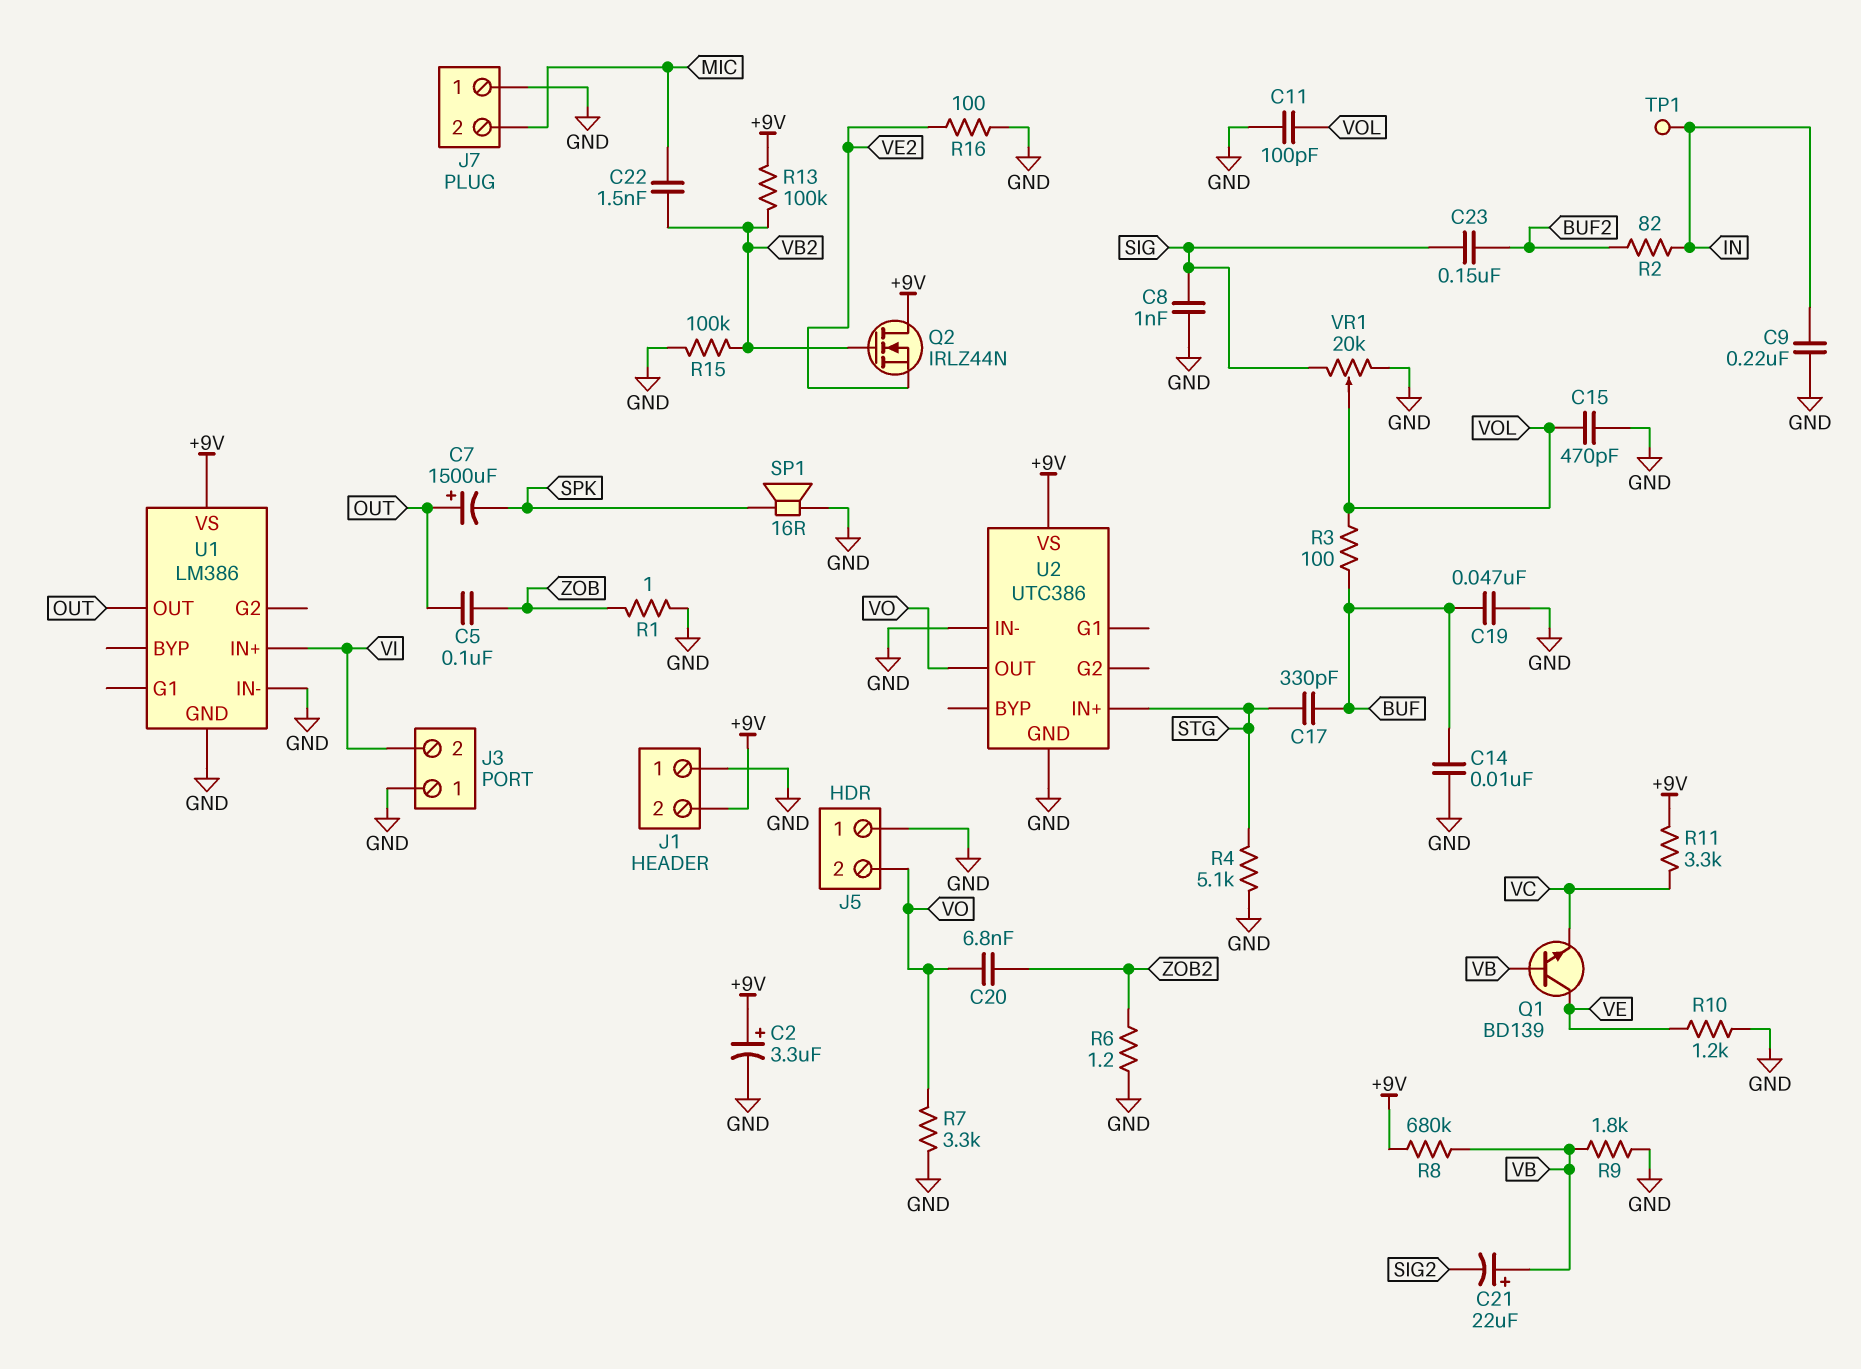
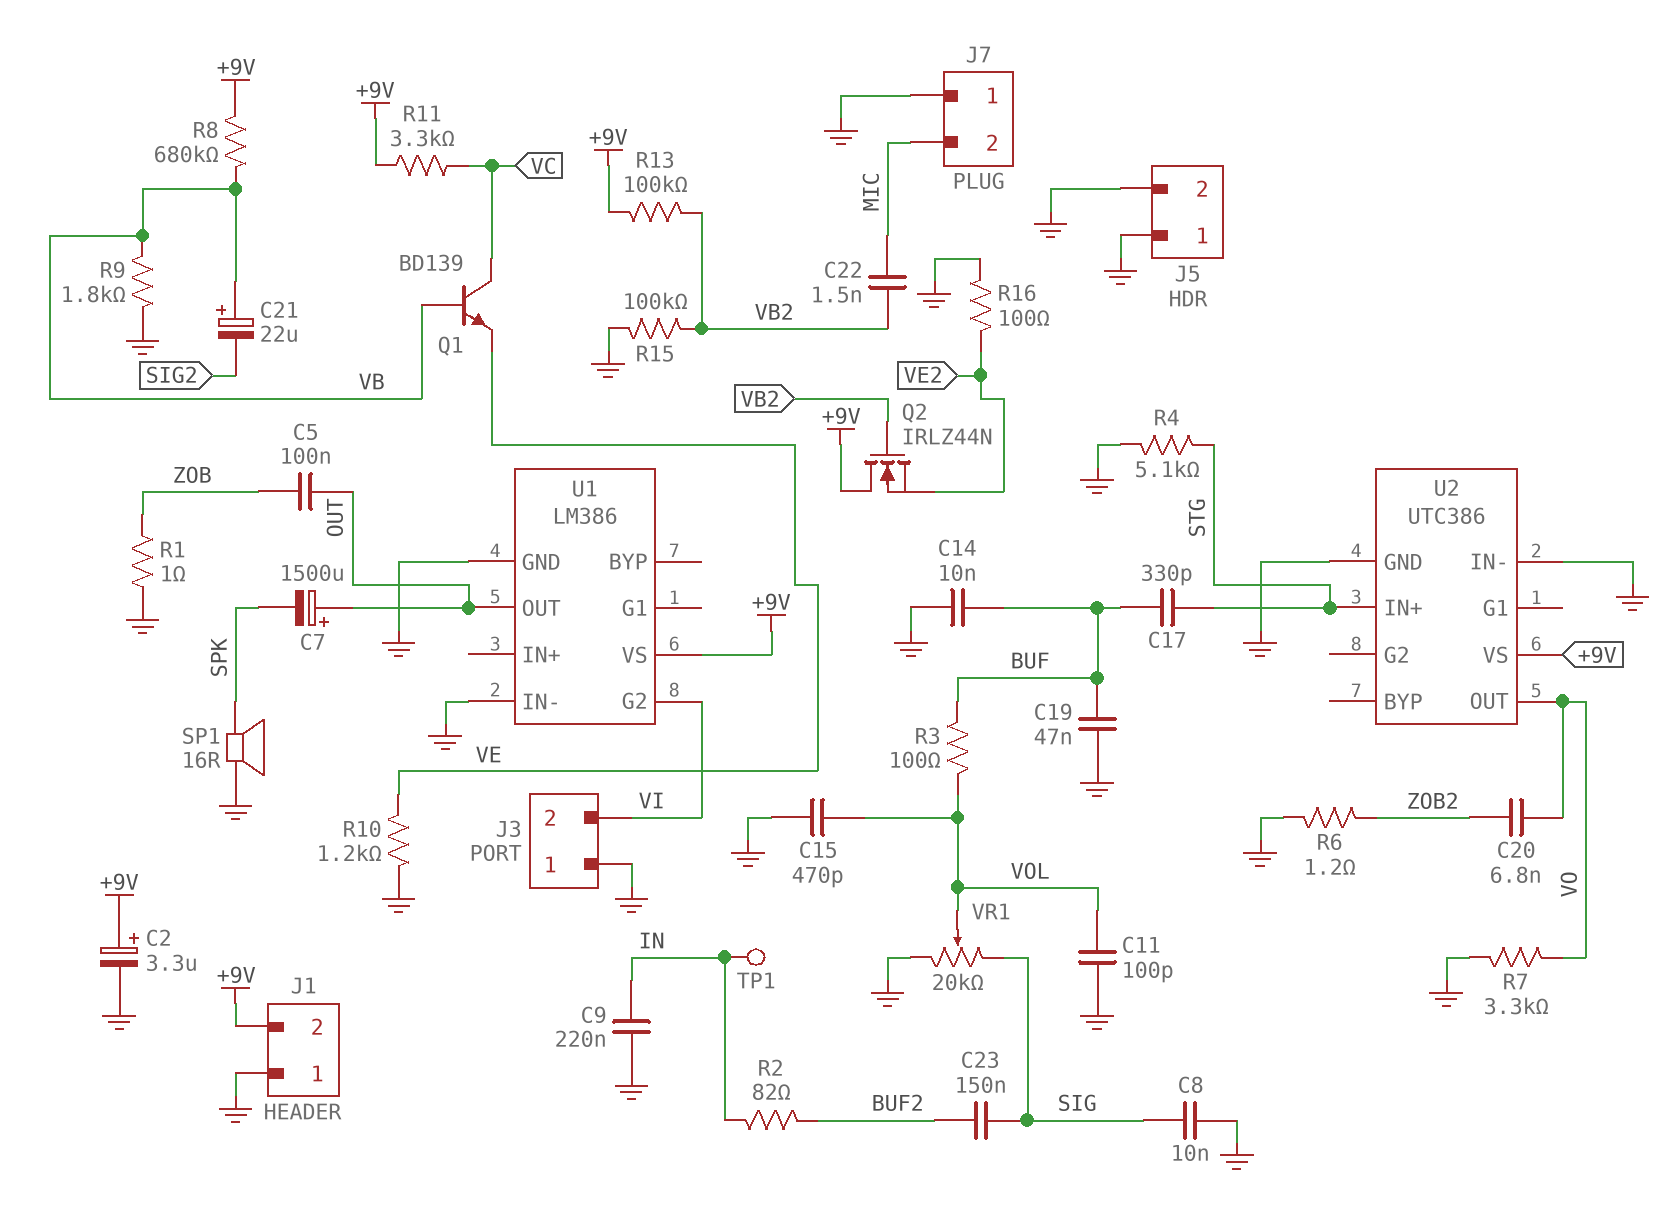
C8: 1nF (GND, SIG) -> 10nF (GND, SIG)
J5 pin 2: VO -> GND
Q1: NPN BD139 (B VB, C VE, E VC) -> NPN BD139 (B VB, C VC, E VE)
U1 pin G2: none -> VI
U1 pin IN+: VI -> none

